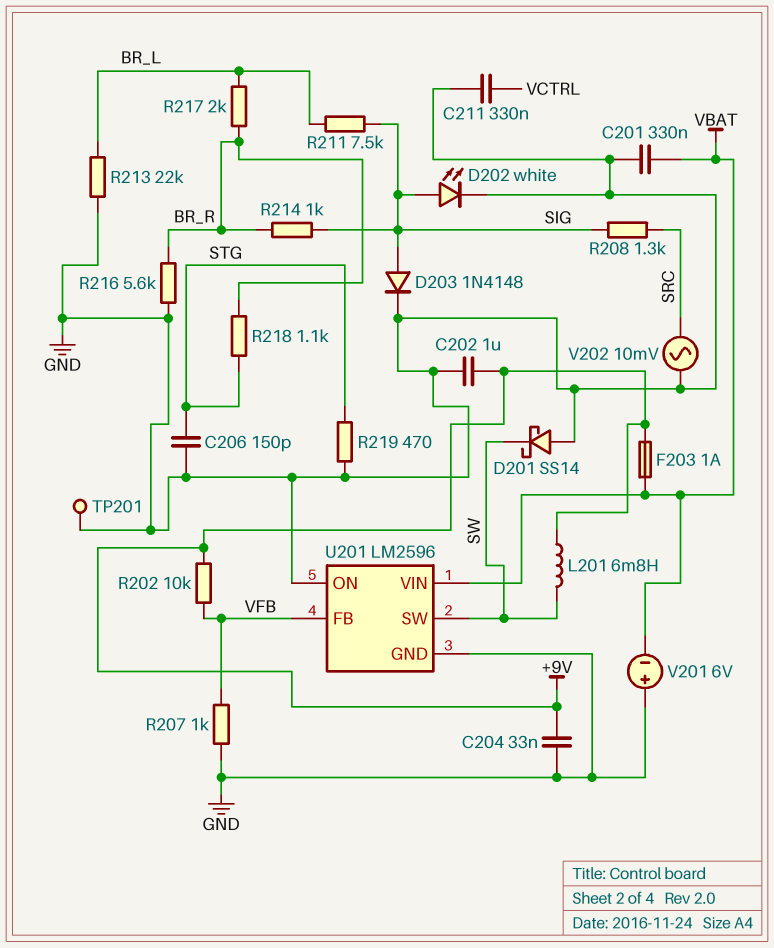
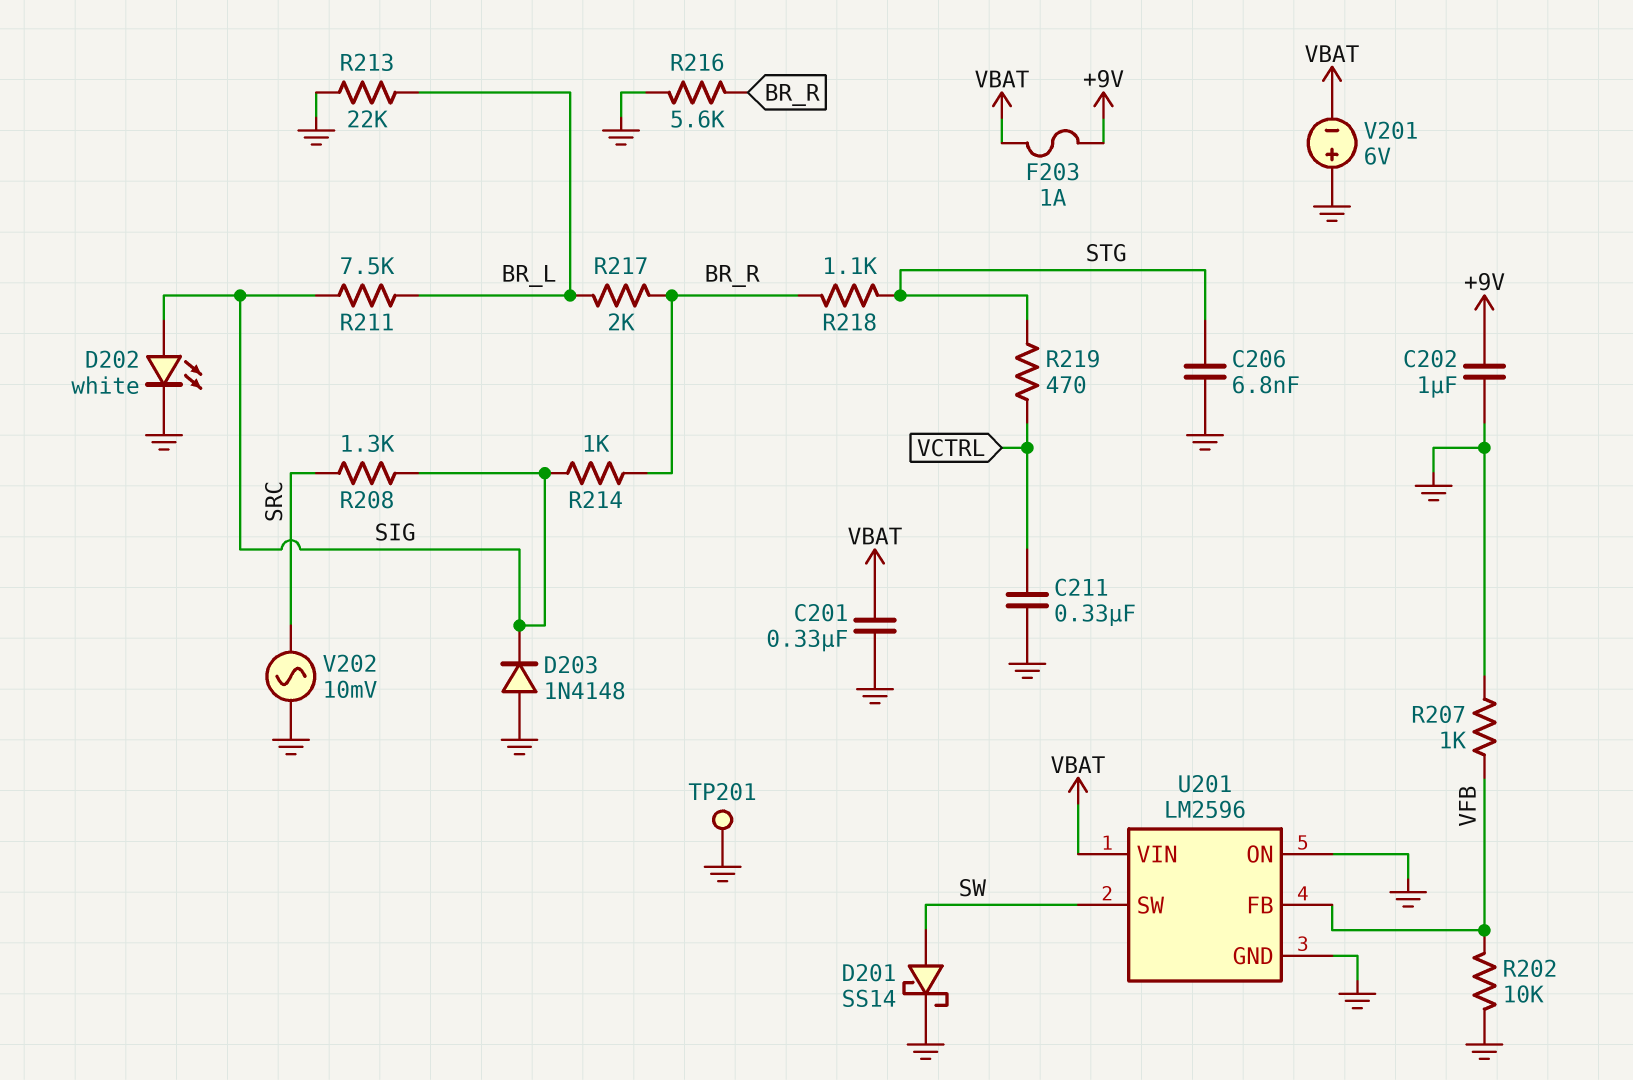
C204: 33nF (+9V, GND) -> none
C206: 150pF (GND, STG) -> 6.8nF (GND, STG)
D201: schottky SS14 (A GND, K SW) -> schottky SS14 (A SW, K GND)
D203: diode 1N4148 (A SIG, K GND) -> diode 1N4148 (A GND, K SIG)
L201: 6.8mH (+9V, SW) -> none
R202: 10k (+9V, VFB) -> 10k (GND, VFB)
R219: 470 (GND, STG) -> 470 (STG, VCTRL)

